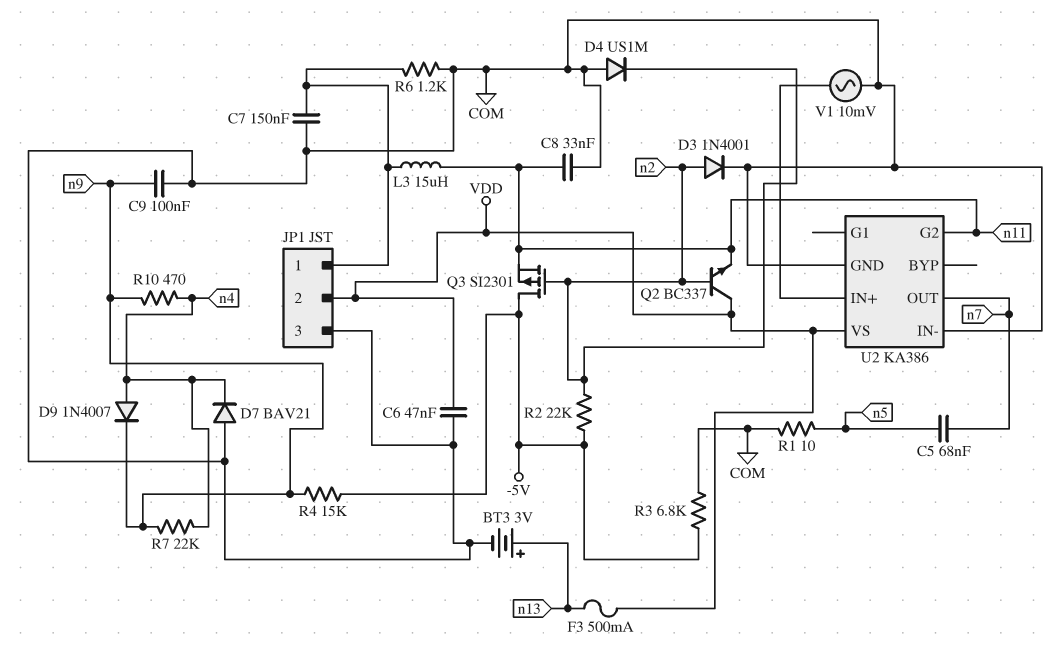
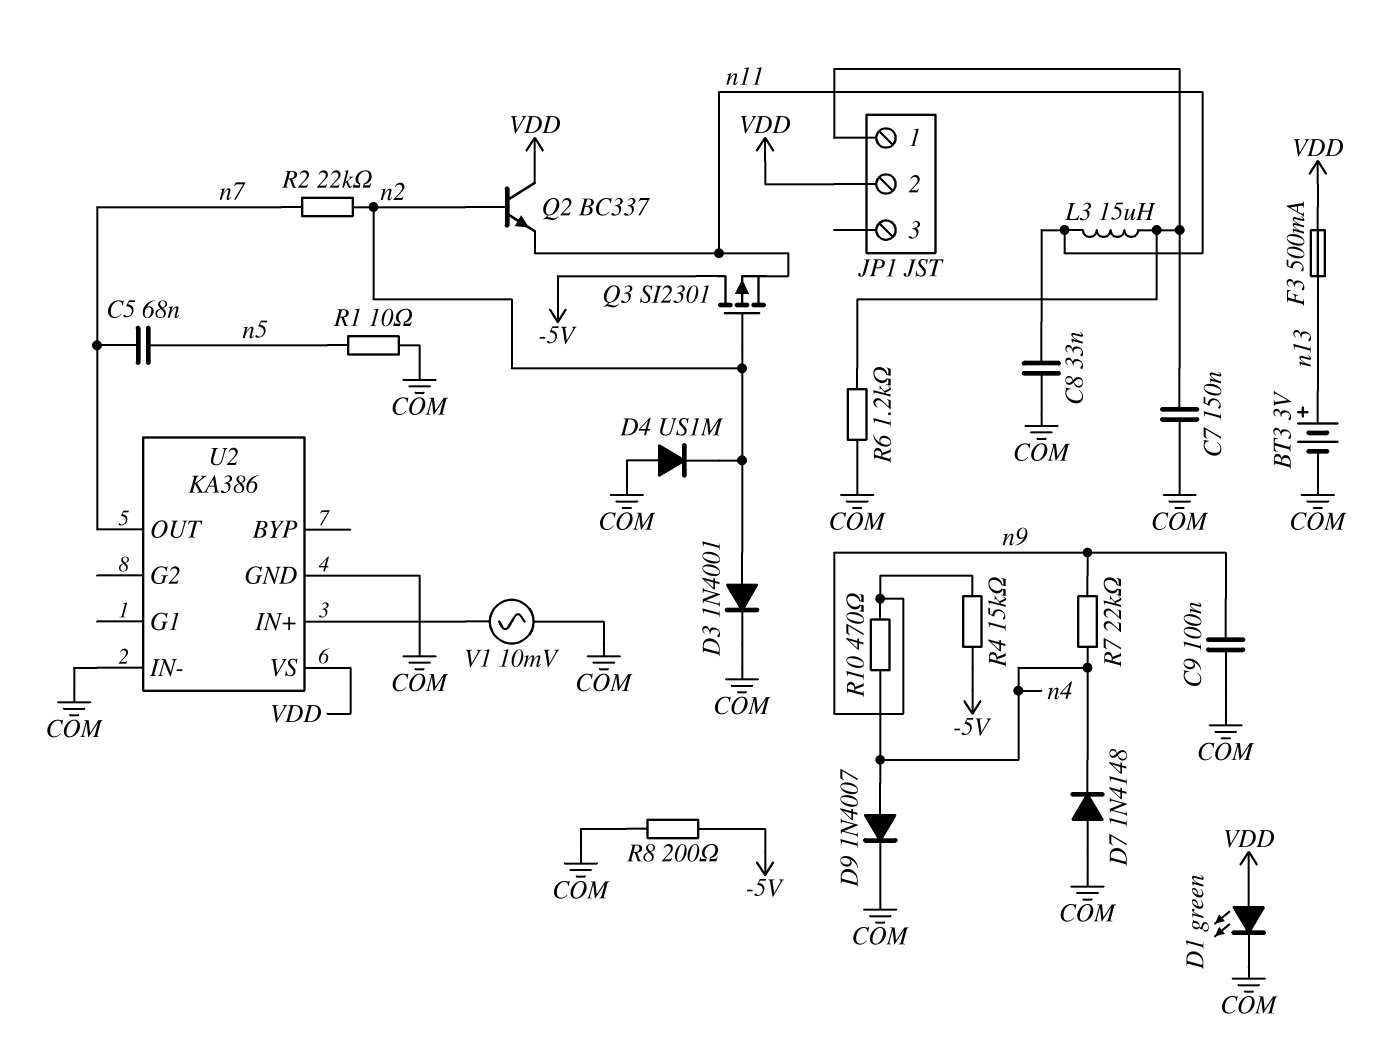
C6: 47nF (COM, VDD) -> none
D1: none -> LED green (A VDD, K COM)
D7: diode BAV21 (A COM, K n4) -> diode 1N4148 (A COM, K n4)
D9: diode 1N4007 (A n4, K n9) -> diode 1N4007 (A n4, K COM)
JP1 pin 3: COM -> none
R2: 22k (-5V, n2) -> 22k (n2, n7)
R3: 6.8k (-5V, COM) -> none
R8: none -> 200 (-5V, COM)
U2 pin G2: n11 -> none

